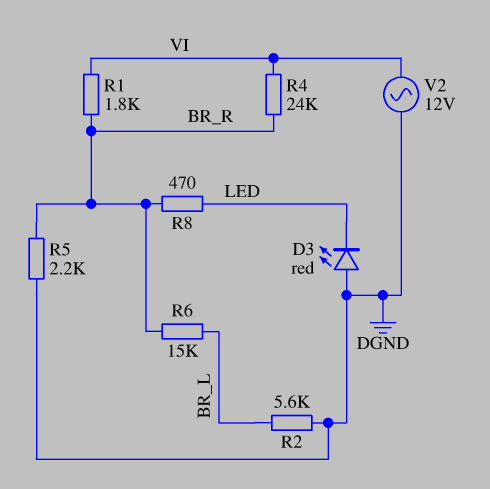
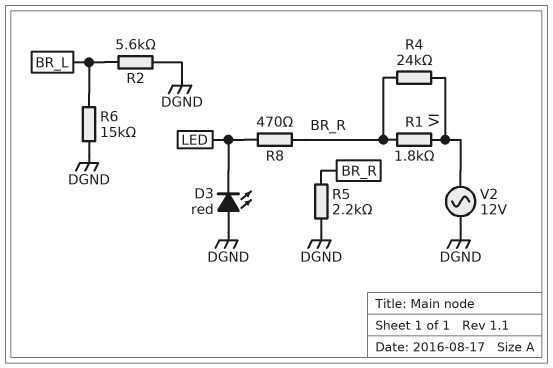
R6: 15k (BR_L, BR_R) -> 15k (BR_L, DGND)

